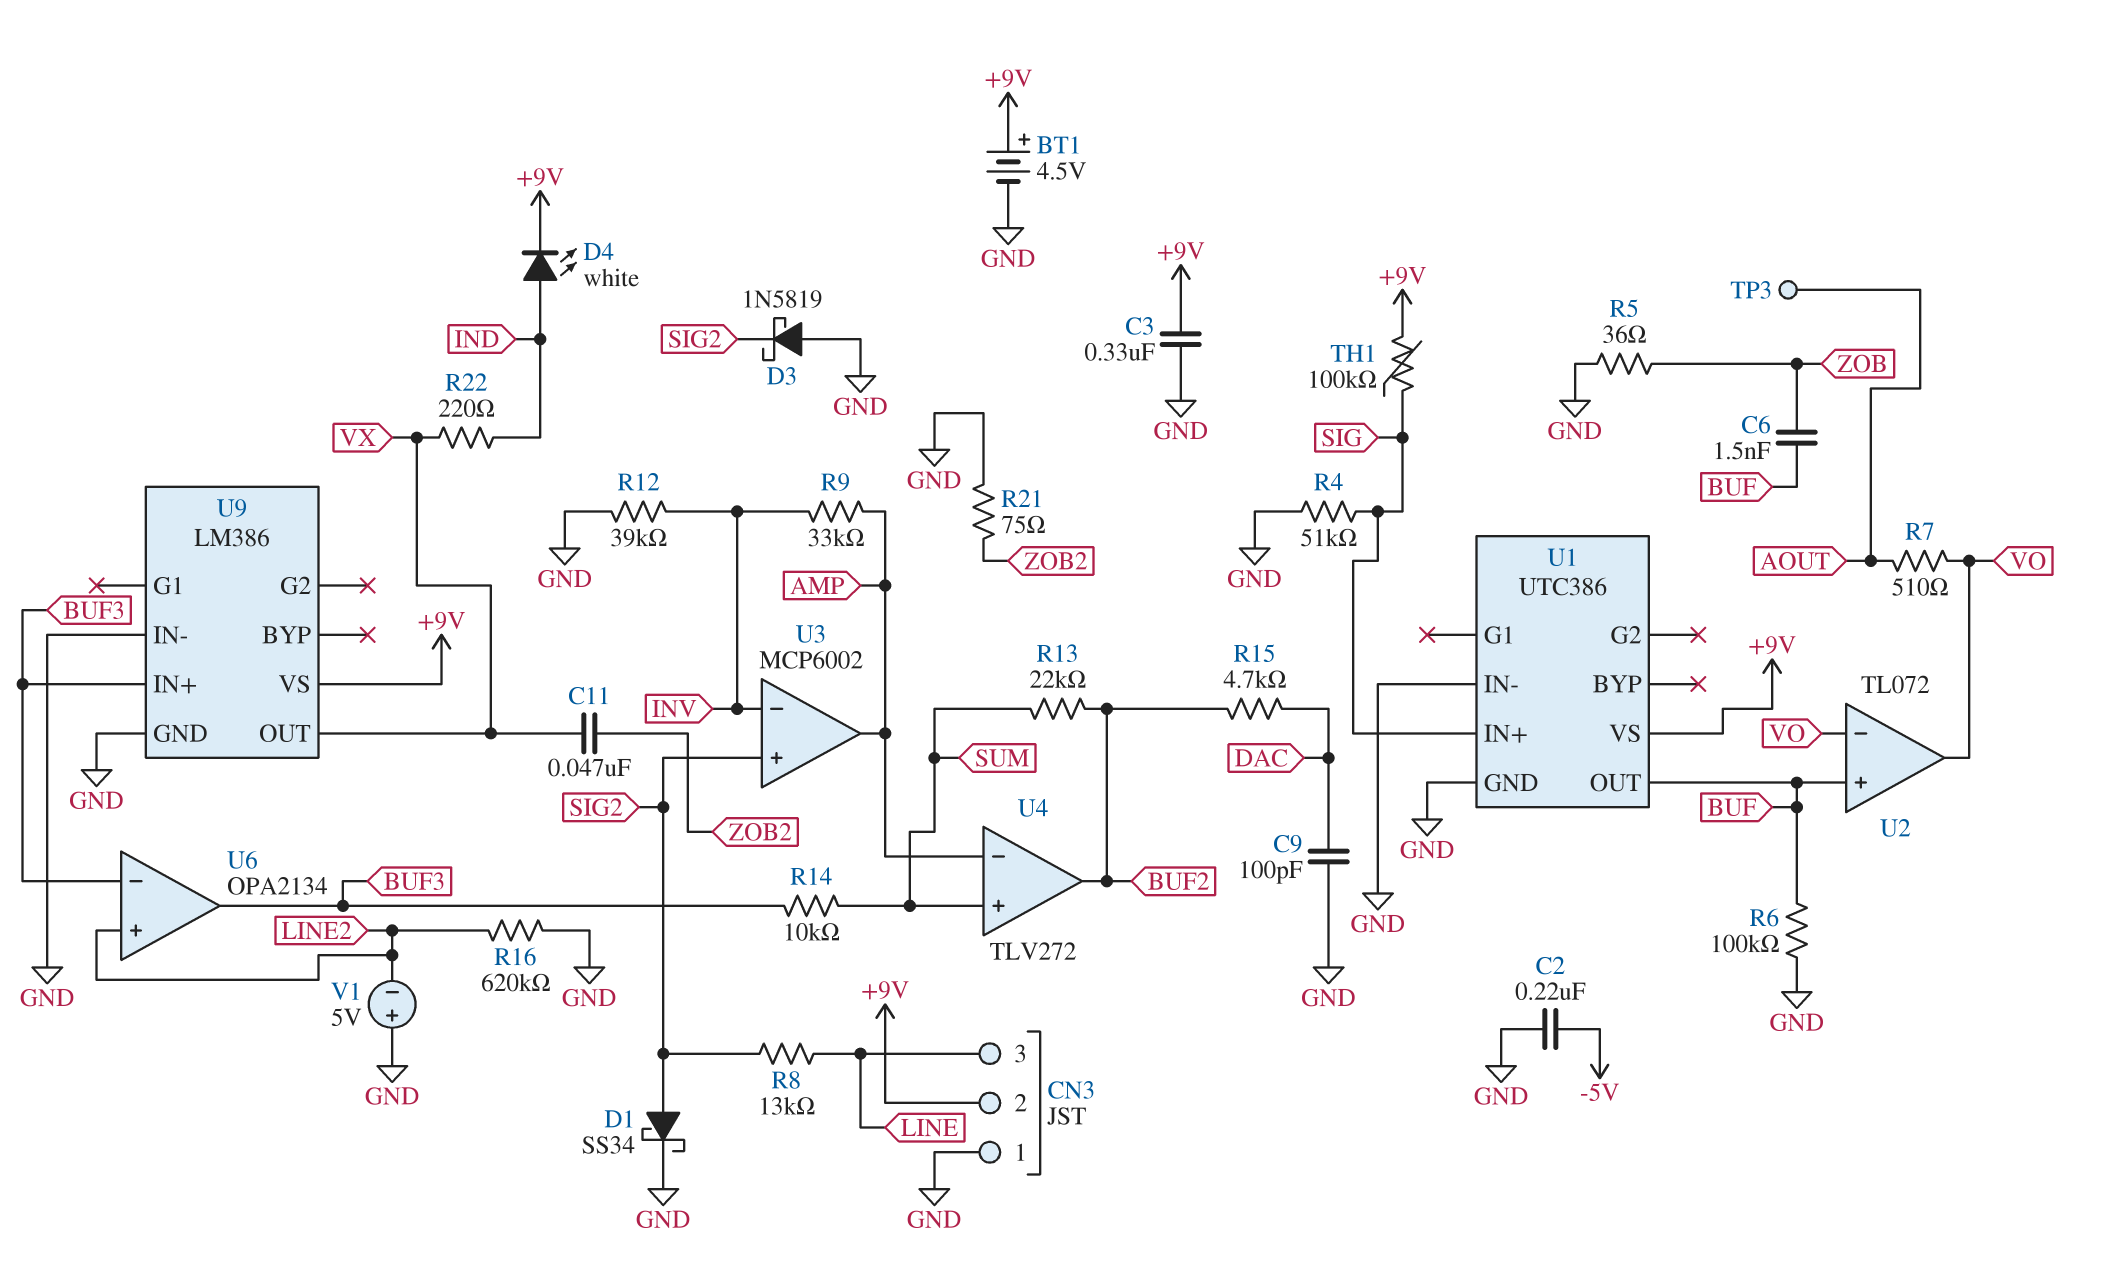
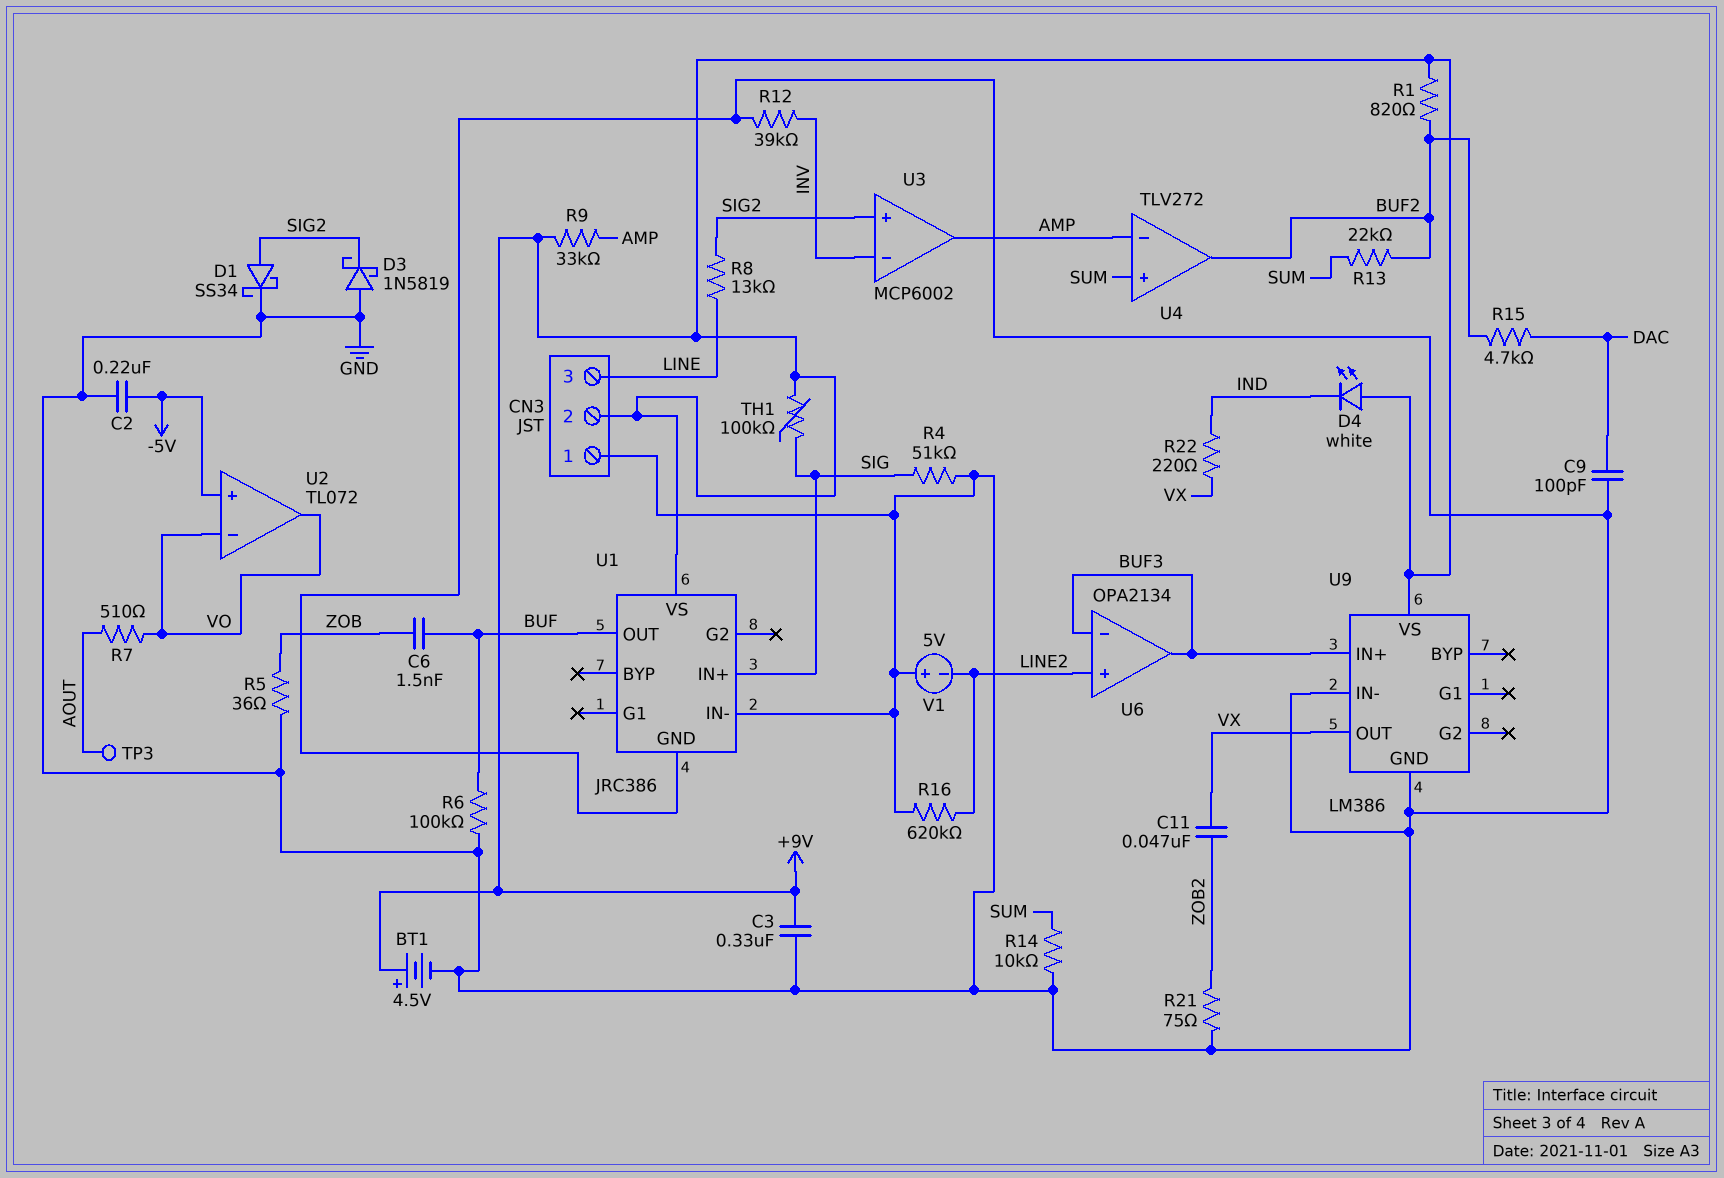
D4: LED white (A IND, K +9V) -> LED white (A +9V, K IND)
R1: none -> 820 (+9V, BUF2)
R9: 33k (AMP, INV) -> 33k (+9V, AMP)
R14: 10k (BUF3, SUM) -> 10k (GND, SUM)
U1: UTC386 -> JRC386
U2 pin in+: BUF -> -5V

